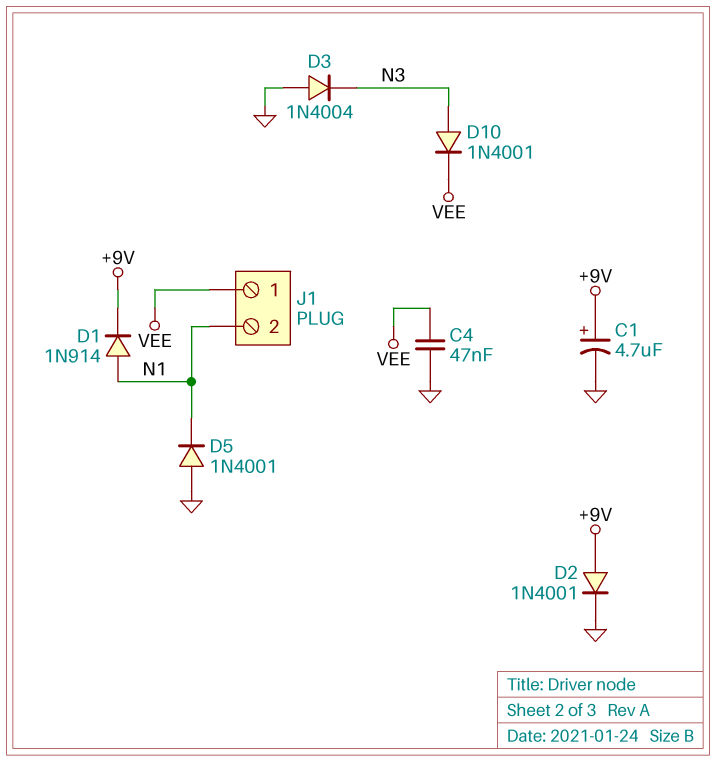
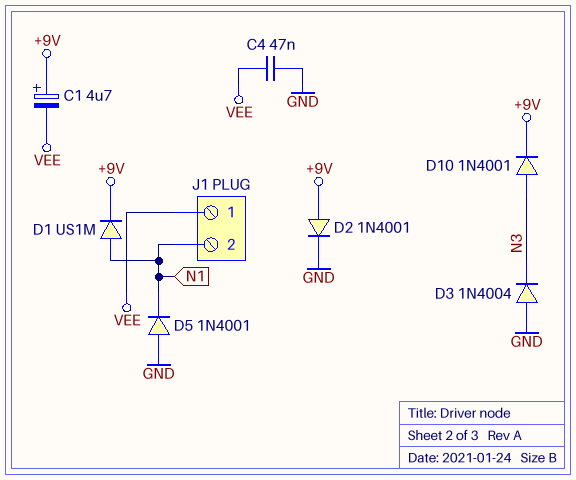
C1: 4.7uF (plus +9V, minus GND) -> 4.7uF (plus +9V, minus VEE)
D1: diode 1N914 (A N1, K +9V) -> diode US1M (A N1, K +9V)
D10: diode 1N4001 (A N3, K VEE) -> diode 1N4001 (A N3, K +9V)

